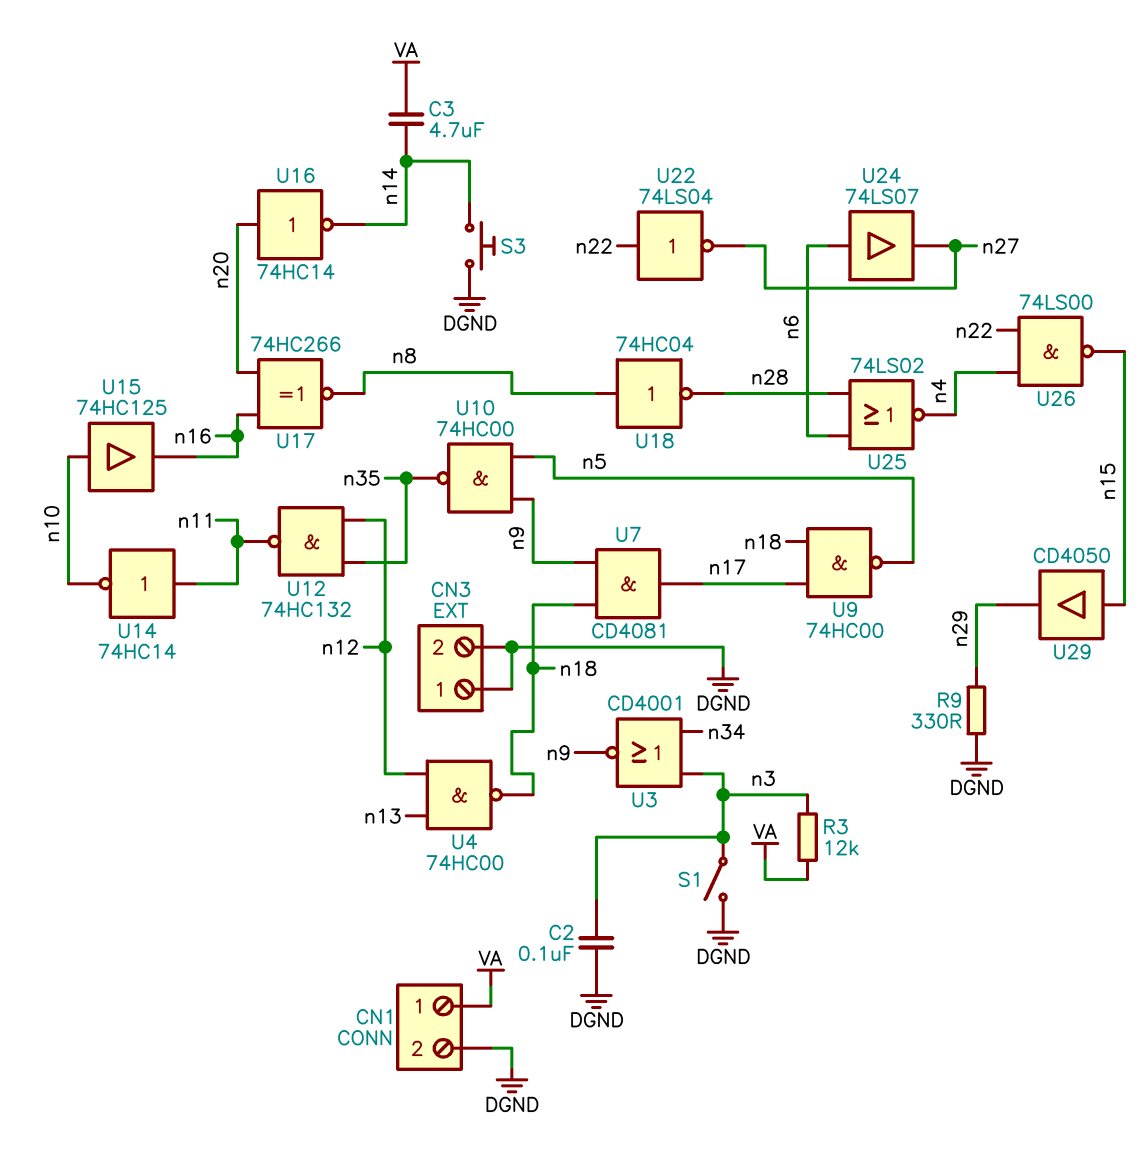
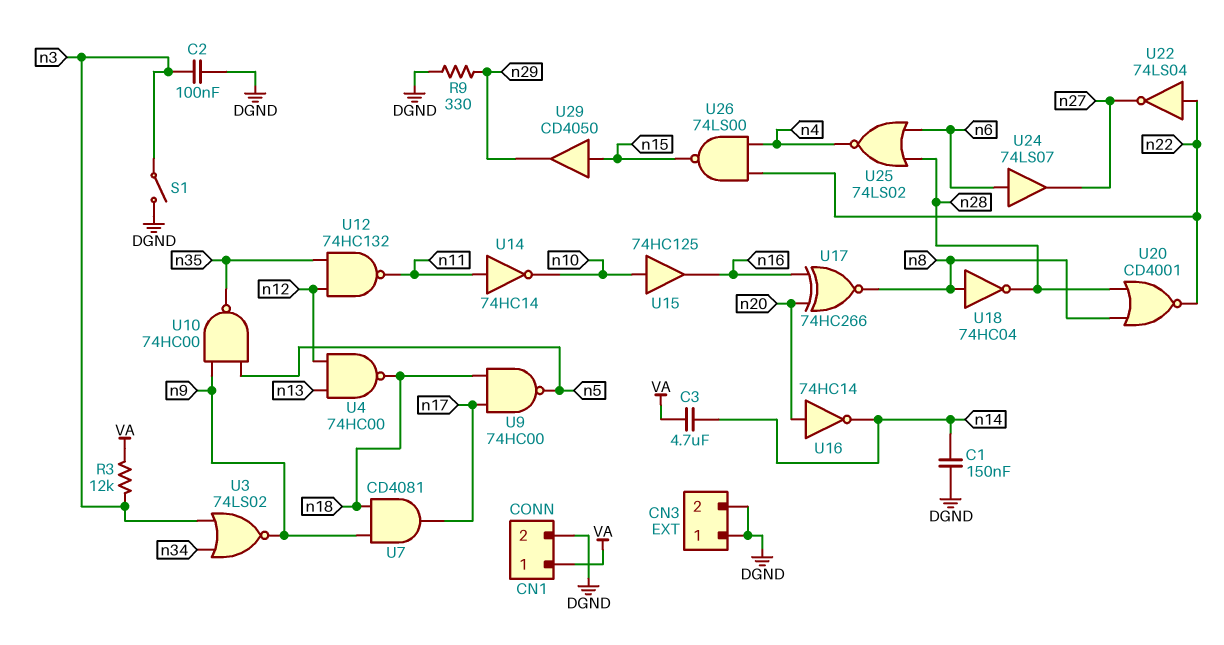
C1: none -> 150nF (DGND, n14)
S3: button (DGND, n14) -> none
U3: NOR CD4001 (in n3, in n34, out n9) -> NOR 74LS02 (in n3, in n34, out n9)
U20: none -> NOR CD4001 (in n8, in n28, out n22)

